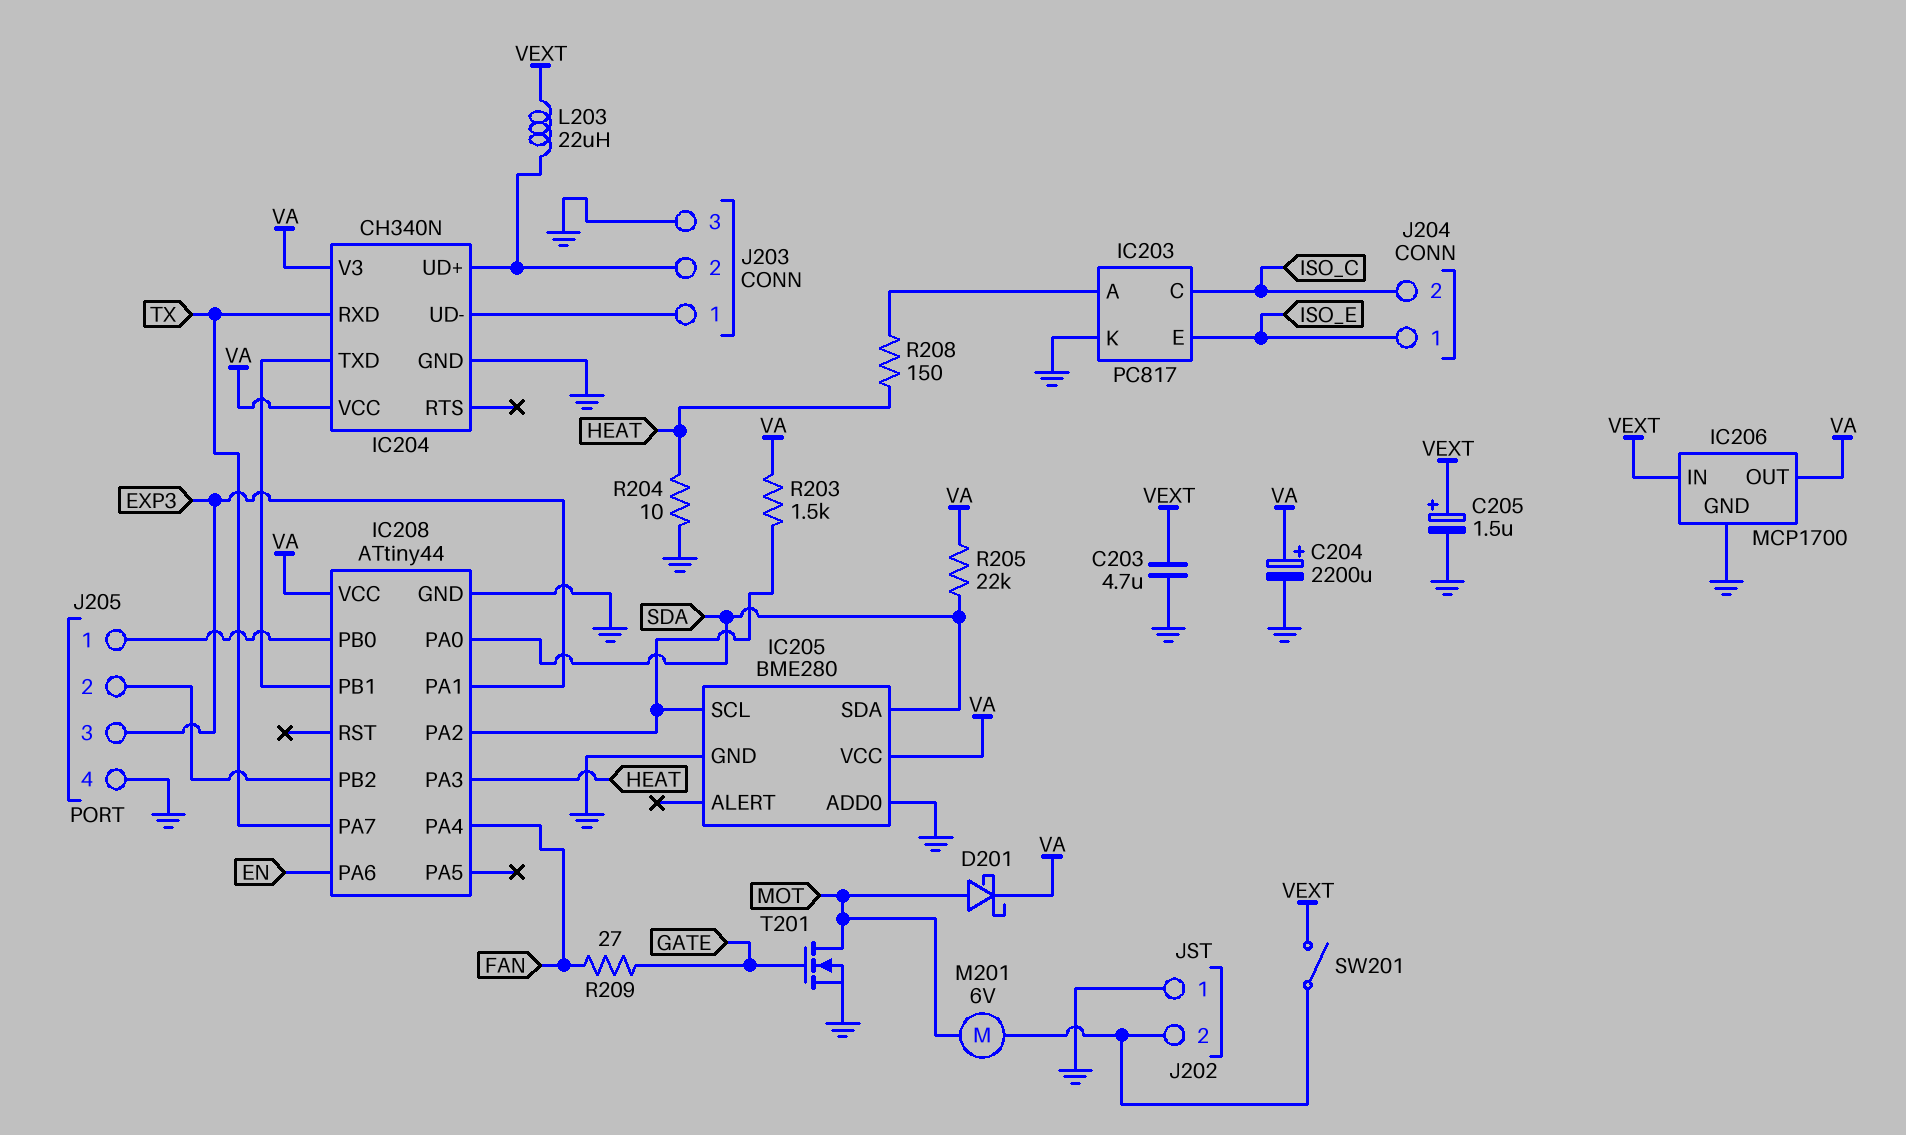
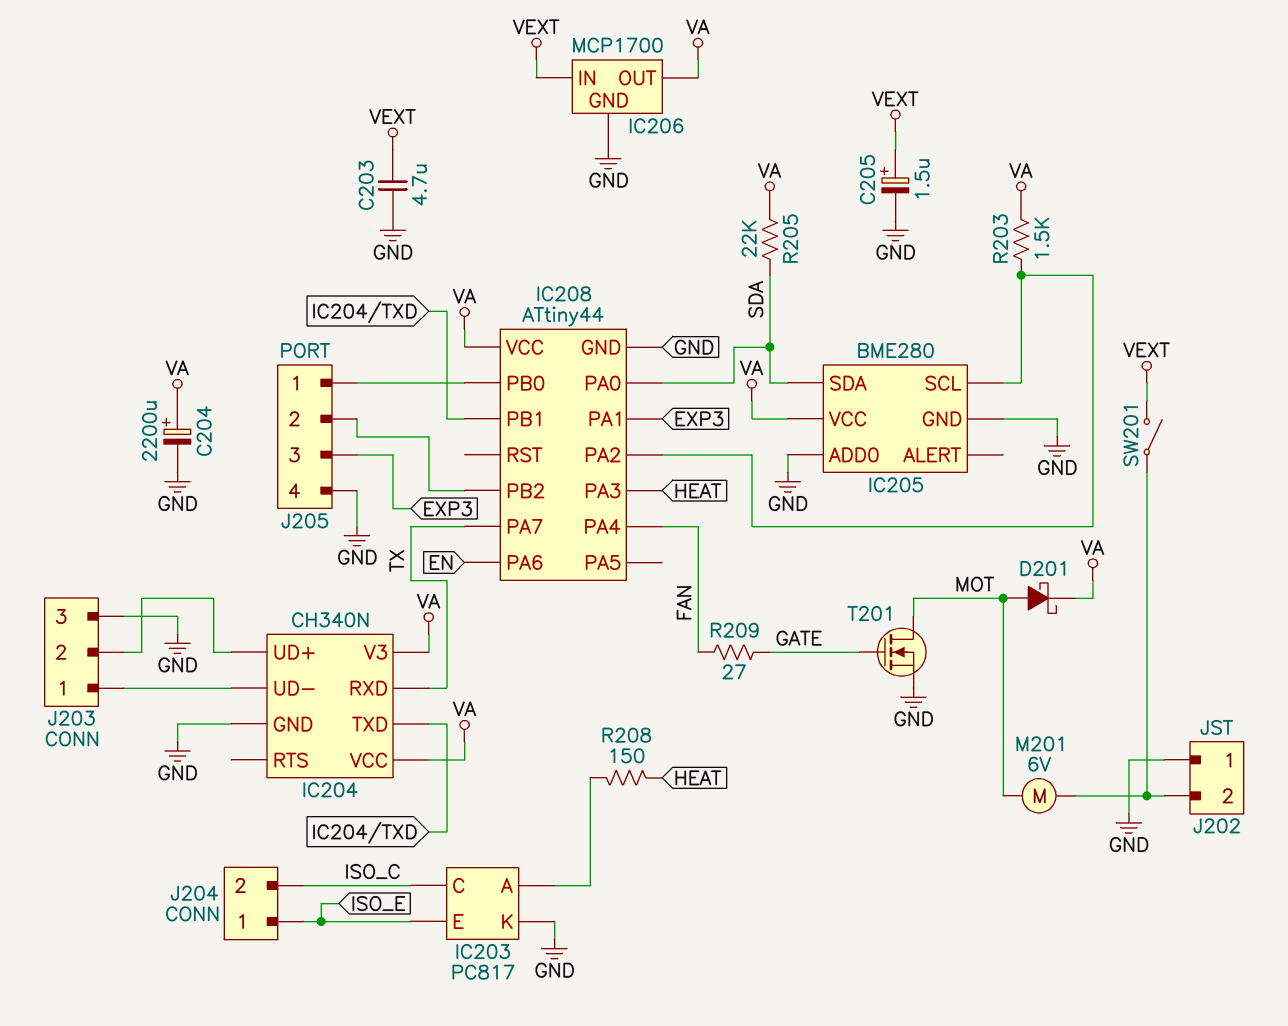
L203: 22uH (IC204/UD+, VEXT) -> none
R204: 10 (GND, HEAT) -> none

